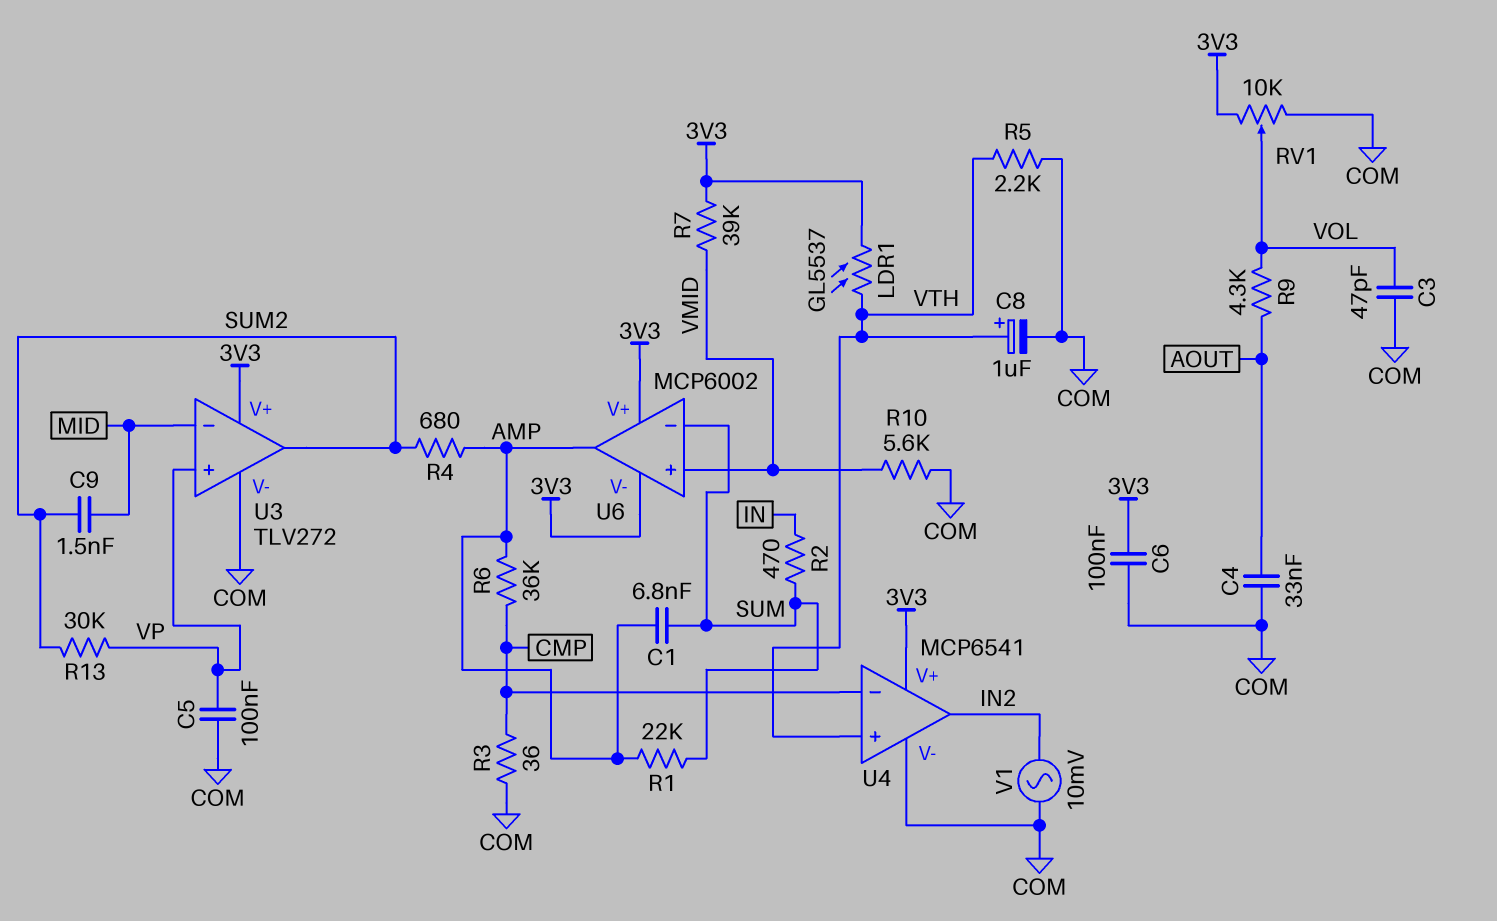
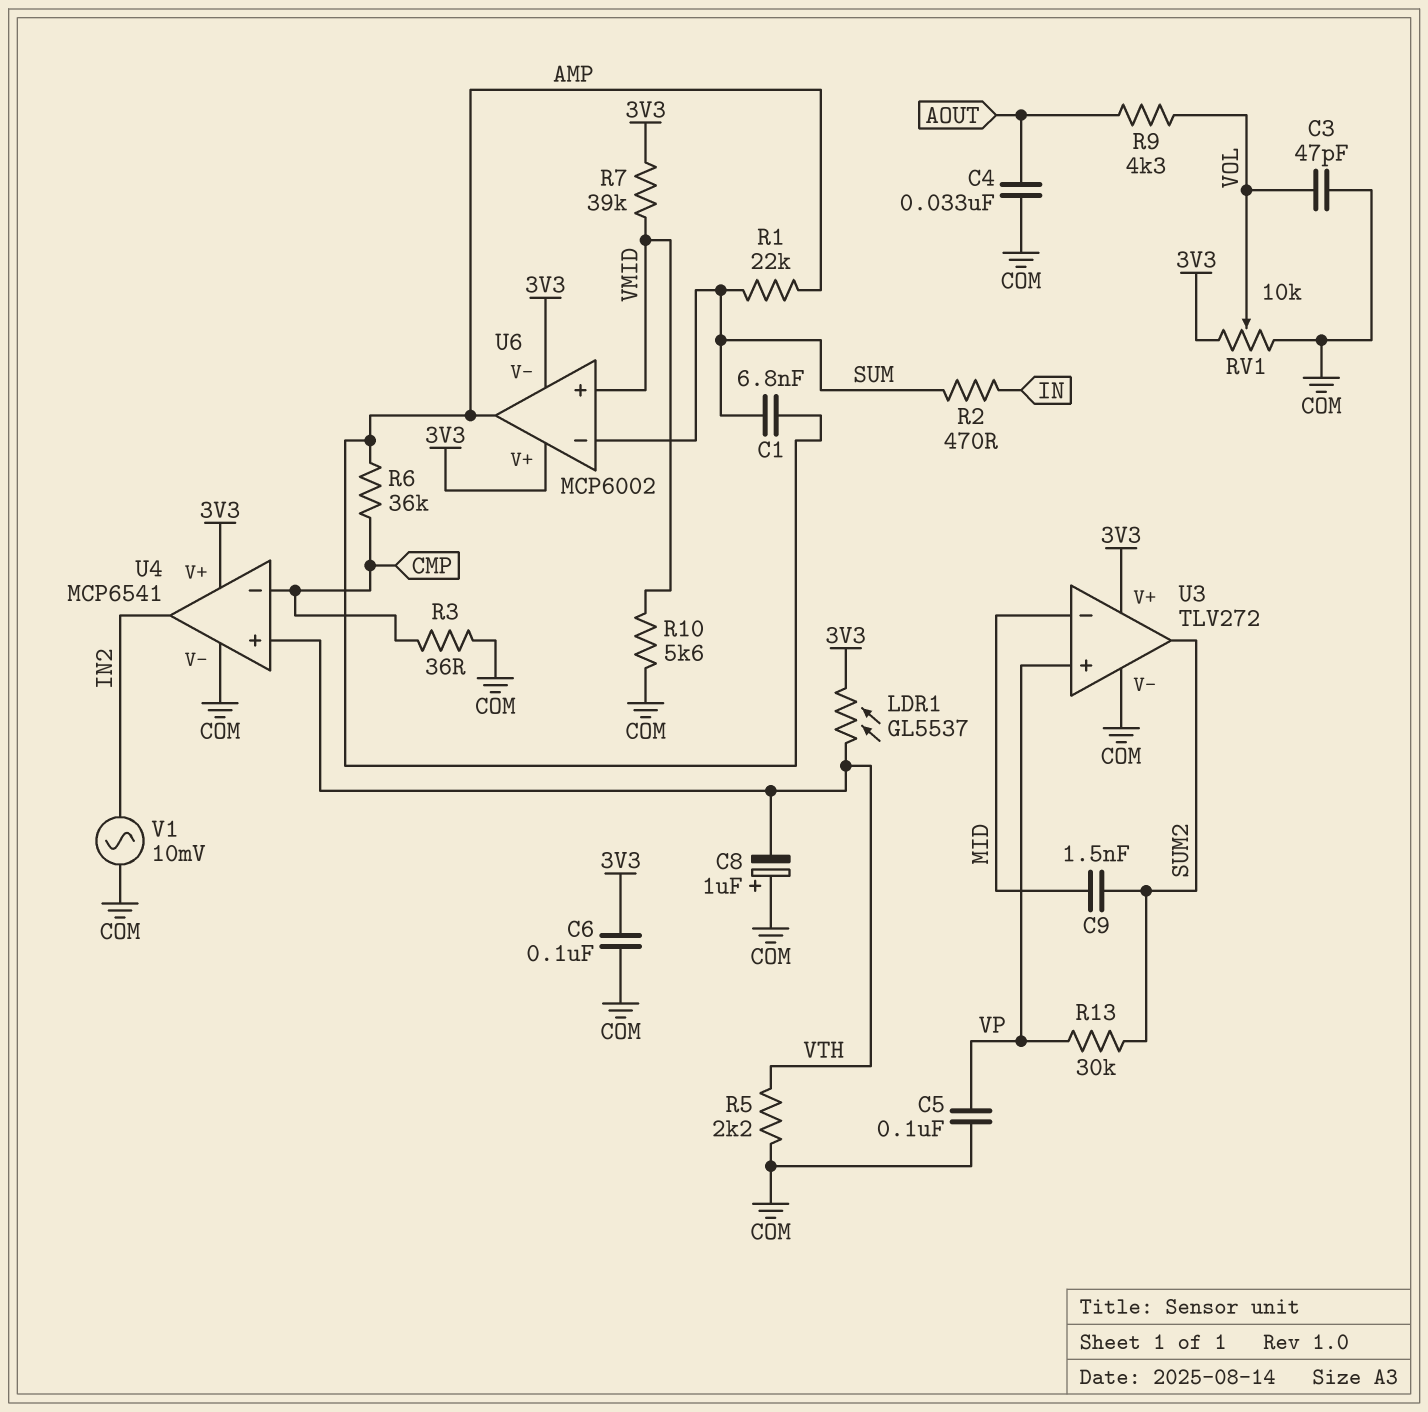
C8: 1uF (plus VTH, minus COM) -> 1uF (plus COM, minus VTH)
R4: 680 (AMP, SUM2) -> none

